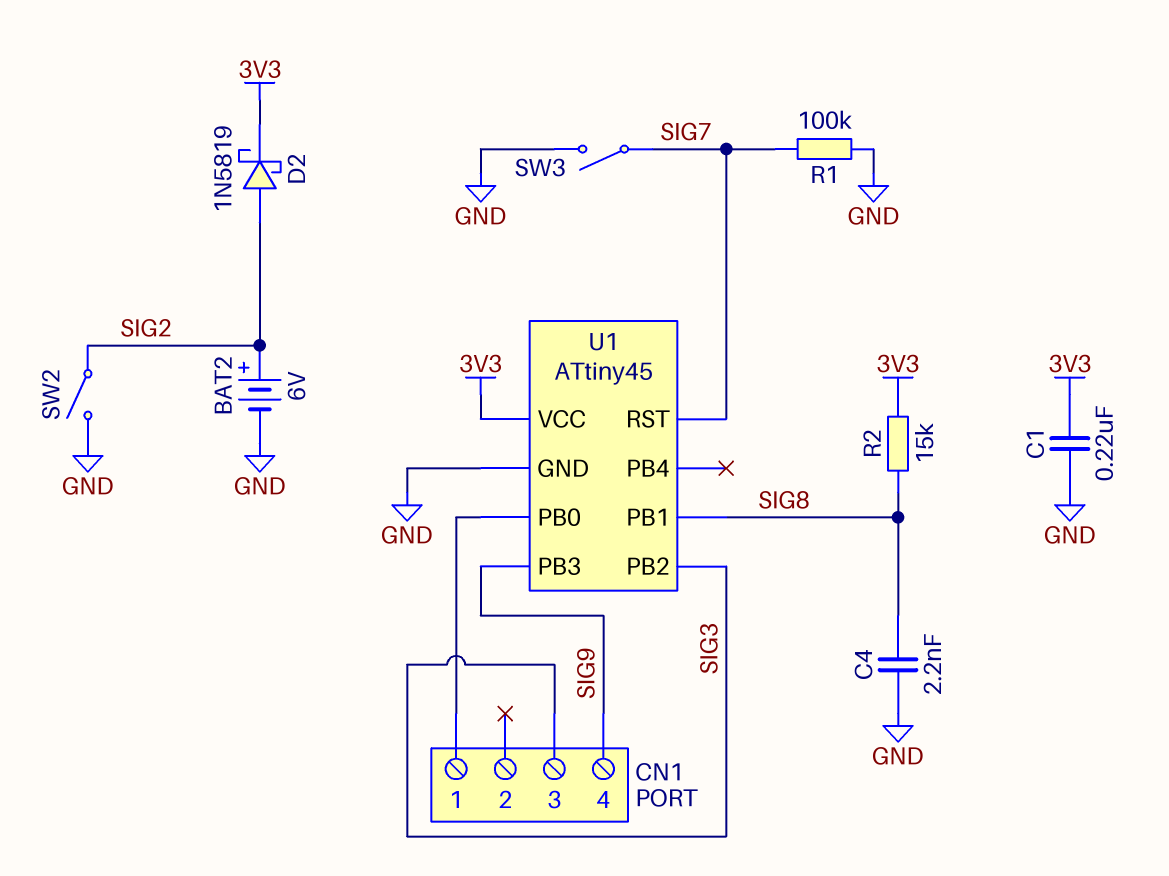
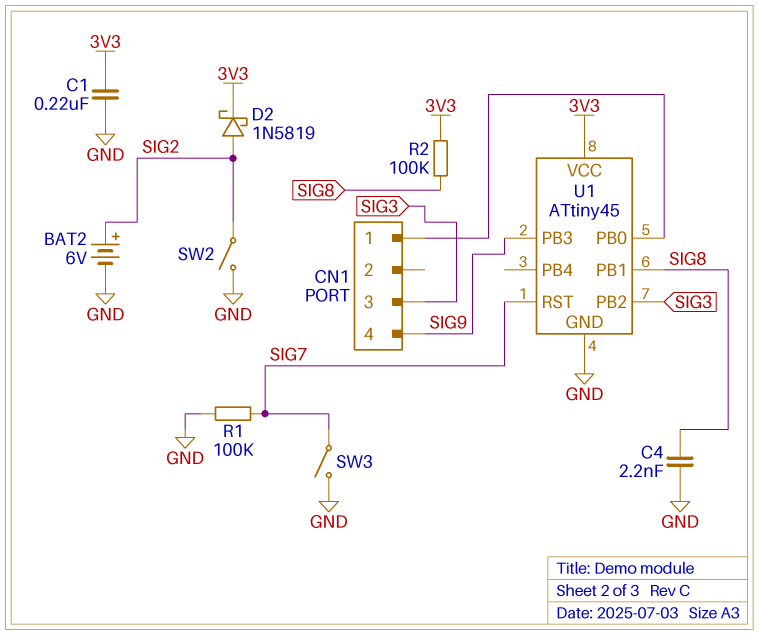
R2: 15k (3V3, SIG8) -> 100k (3V3, SIG8)

